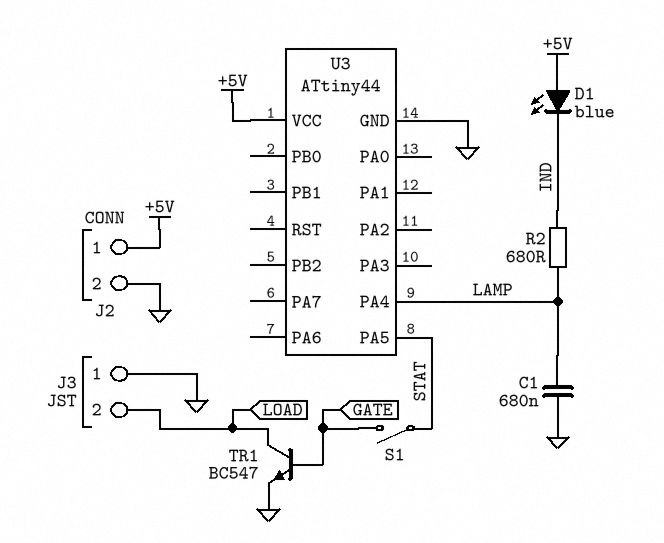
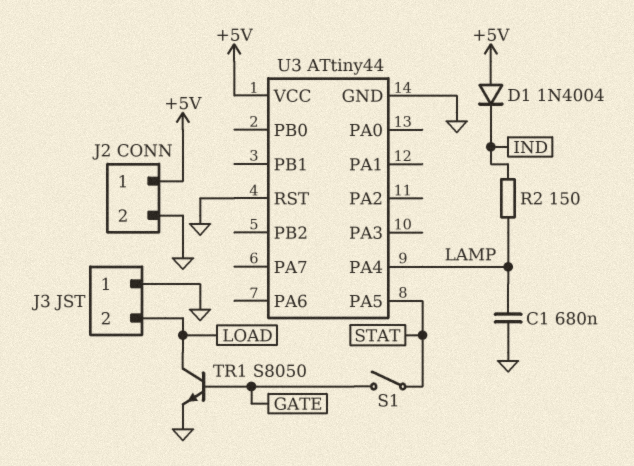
D1: LED blue (A +5V, K IND) -> diode 1N4004 (A +5V, K IND)
R2: 680 (IND, LAMP) -> 150 (IND, LAMP)
TR1: NPN BC547 (B GATE, C LOAD, E GND) -> NPN S8050 (B GATE, C LOAD, E GND)
U3 pin RST: none -> GND

